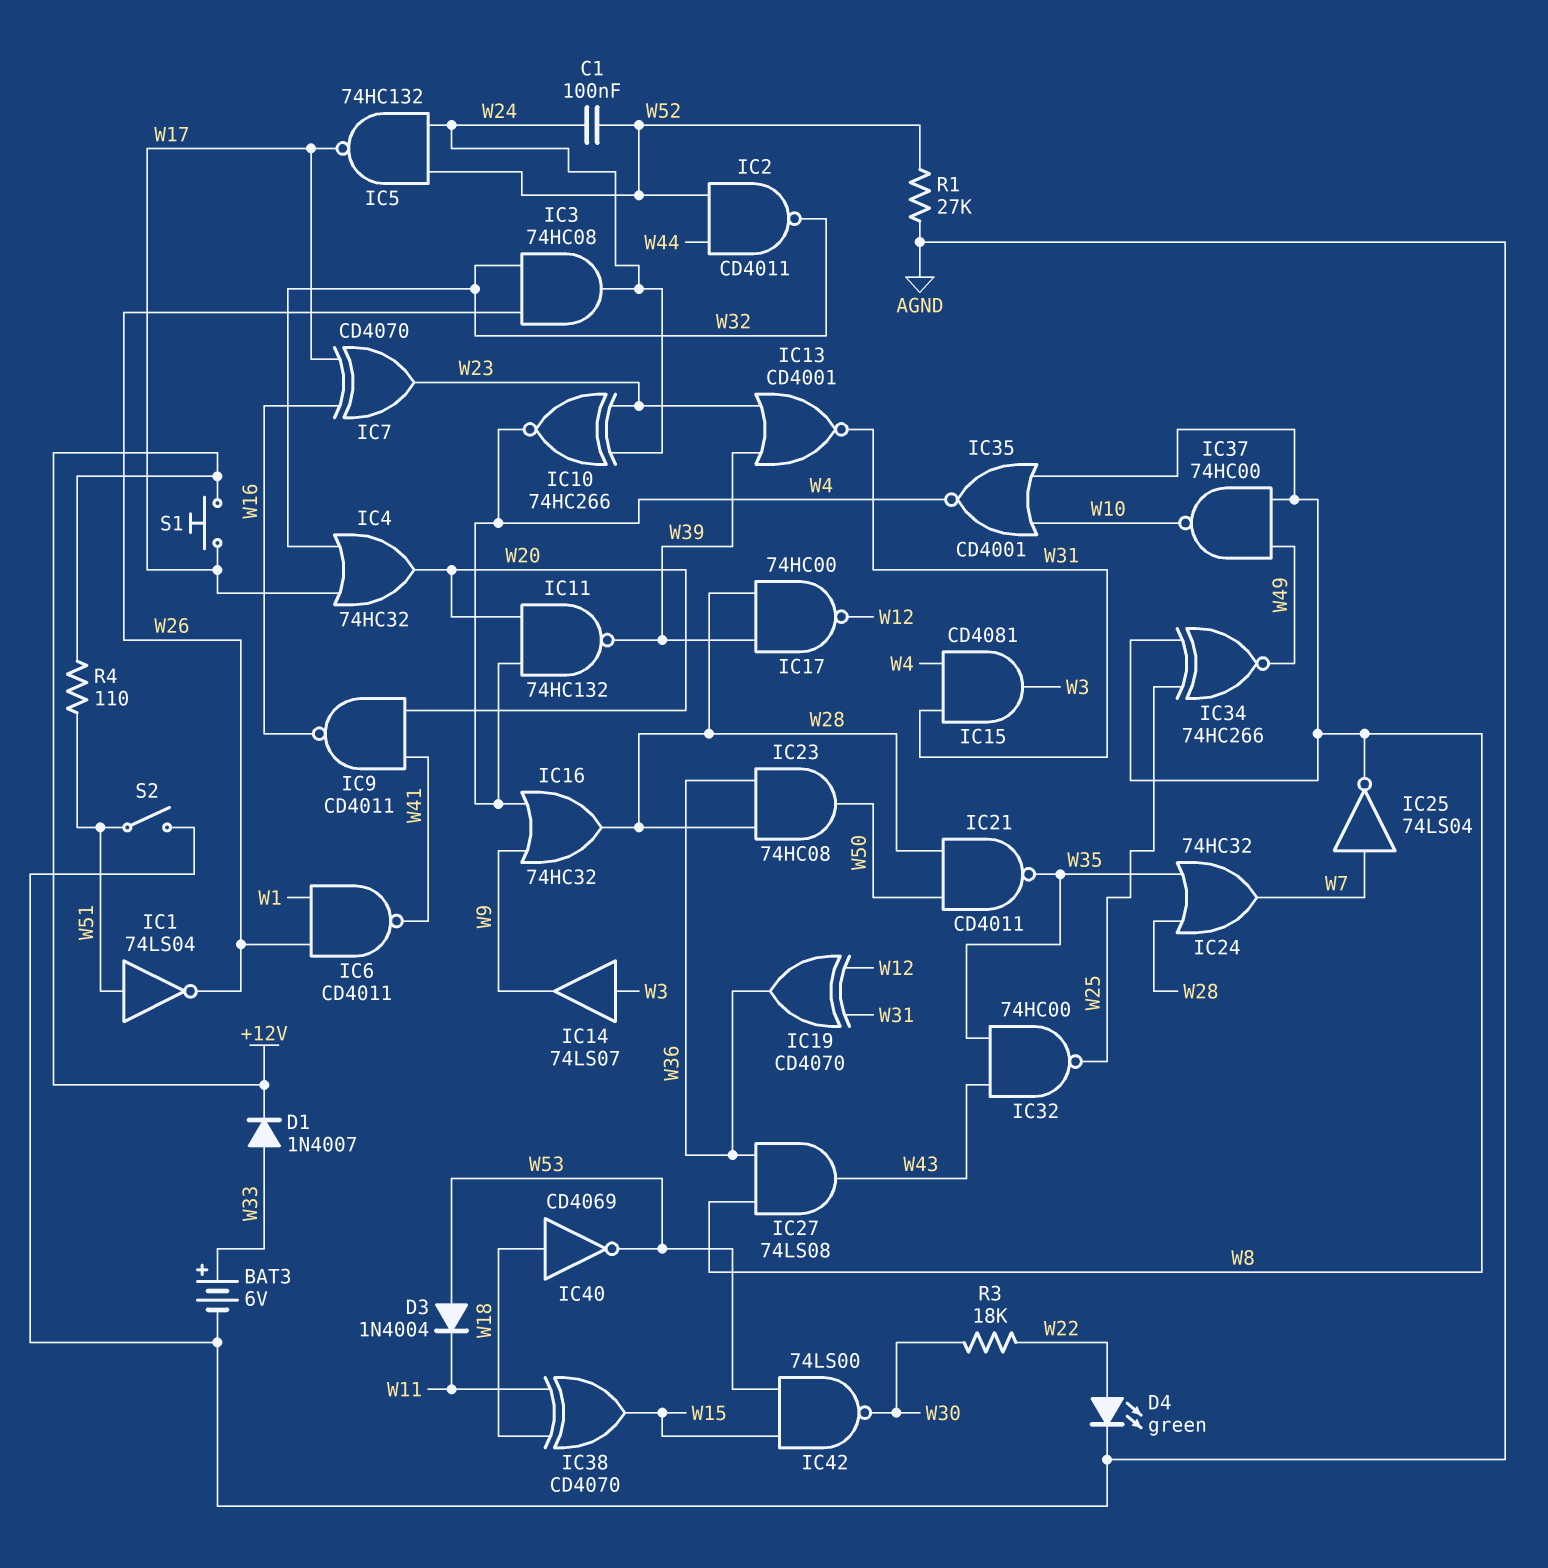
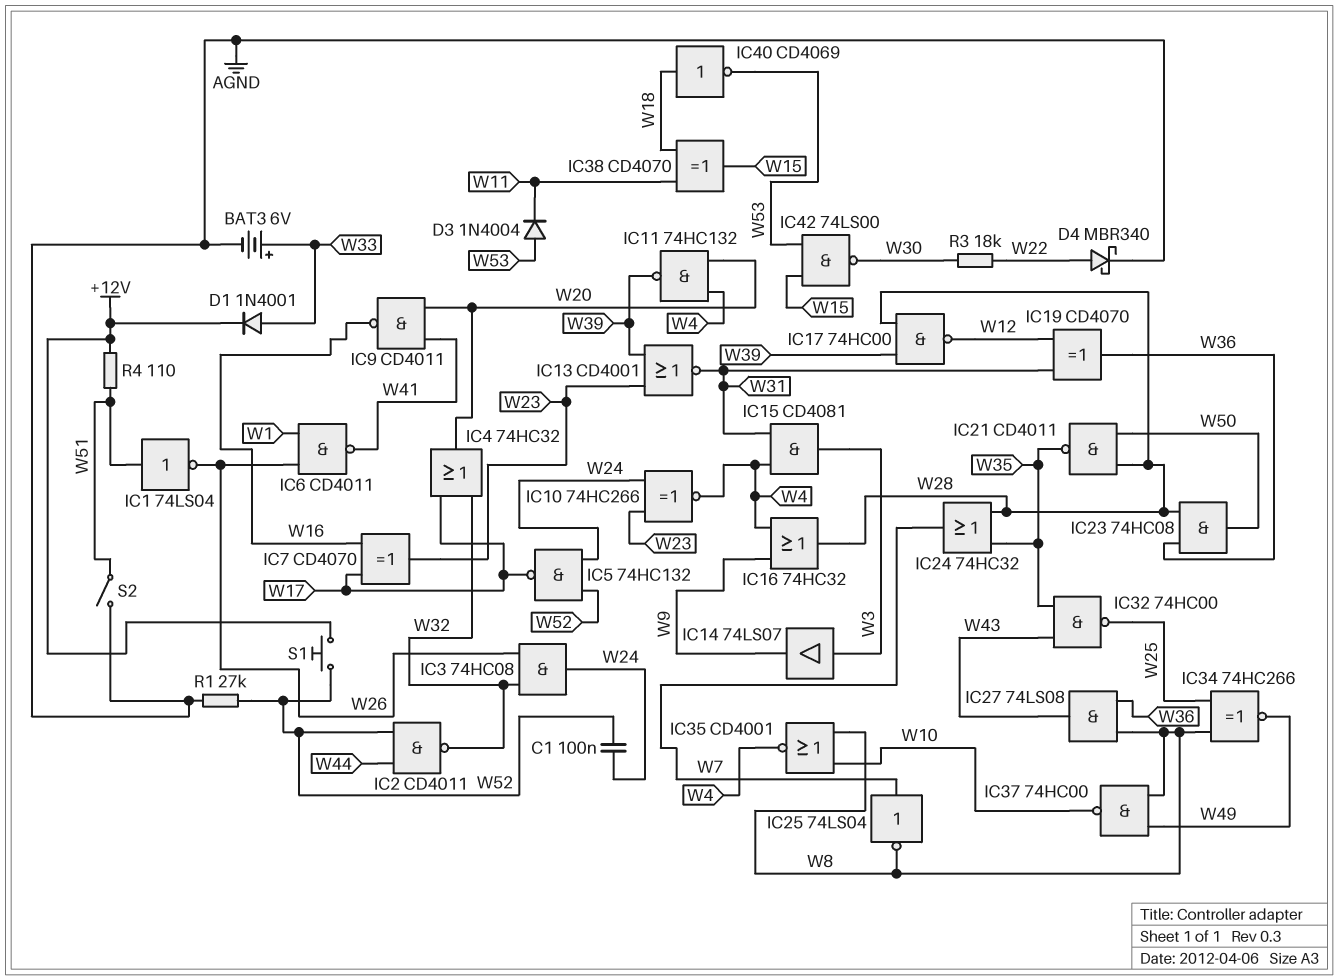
D1: diode 1N4007 (A W33, K +12V) -> diode 1N4001 (A W33, K +12V)
D4: LED green (A W22, K AGND) -> schottky MBR340 (A W22, K AGND)
S1: button (+12V, W17) -> button (+12V, W52)

